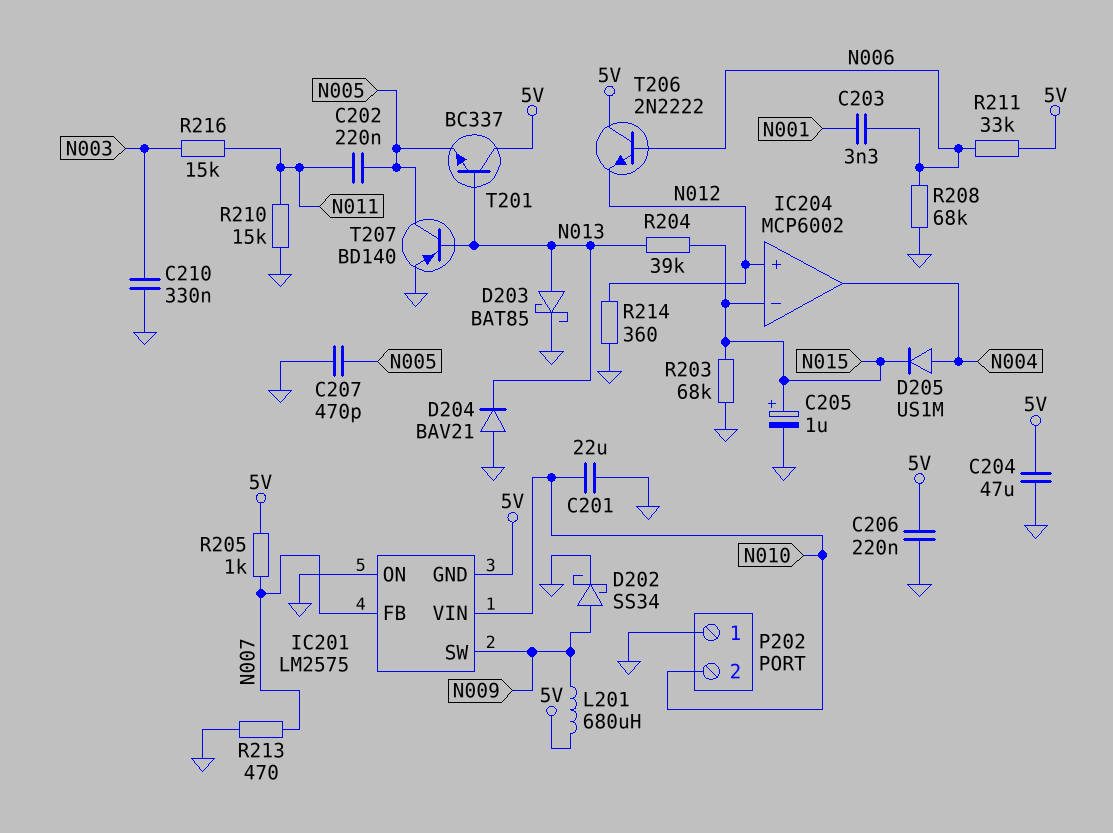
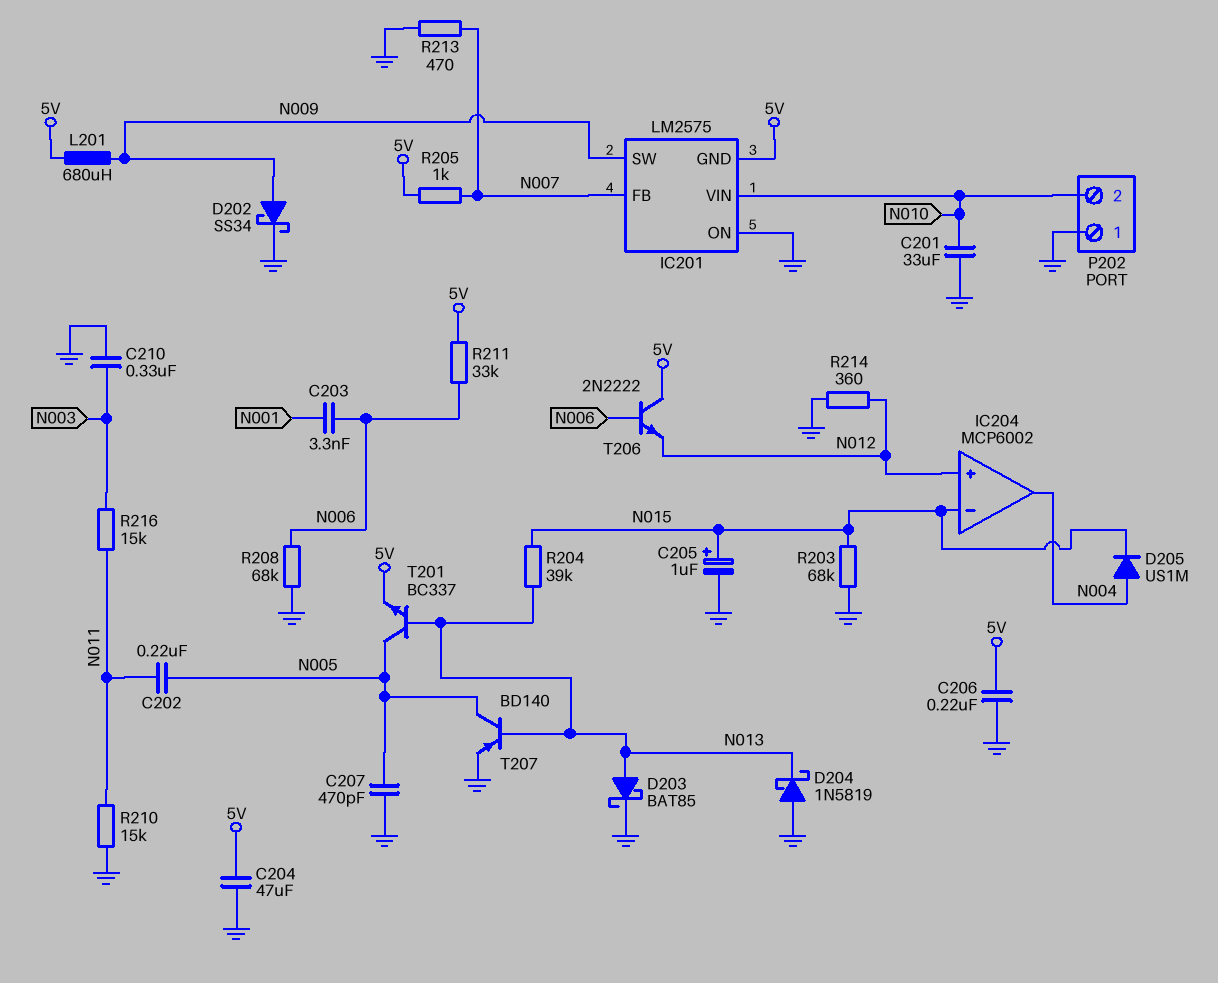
C201: 22uF (GND, N010) -> 33uF (GND, N010)
D204: diode BAV21 (A GND, K N013) -> schottky 1N5819 (A GND, K N013)
T201: NPN BC337 (B N013, C 5V, E N005) -> NPN BC337 (B N013, C N005, E 5V)

